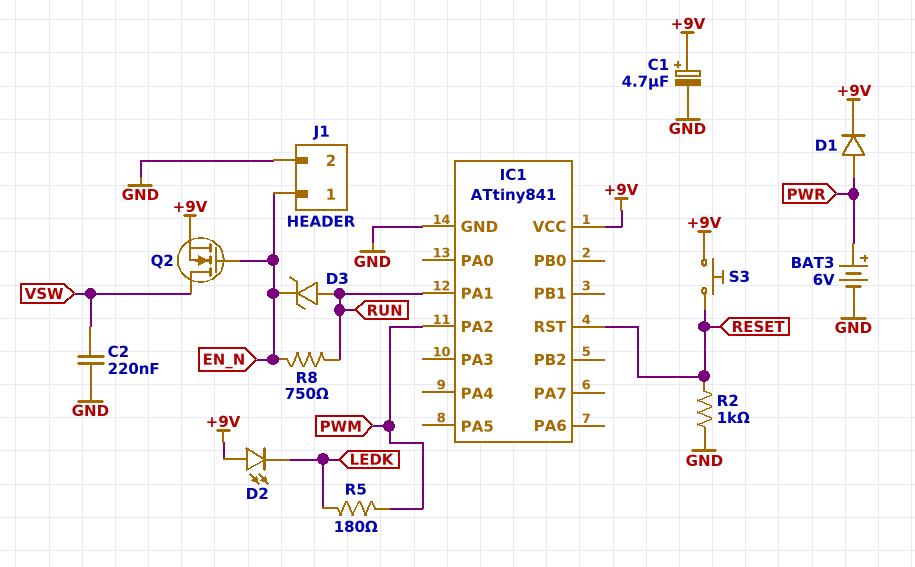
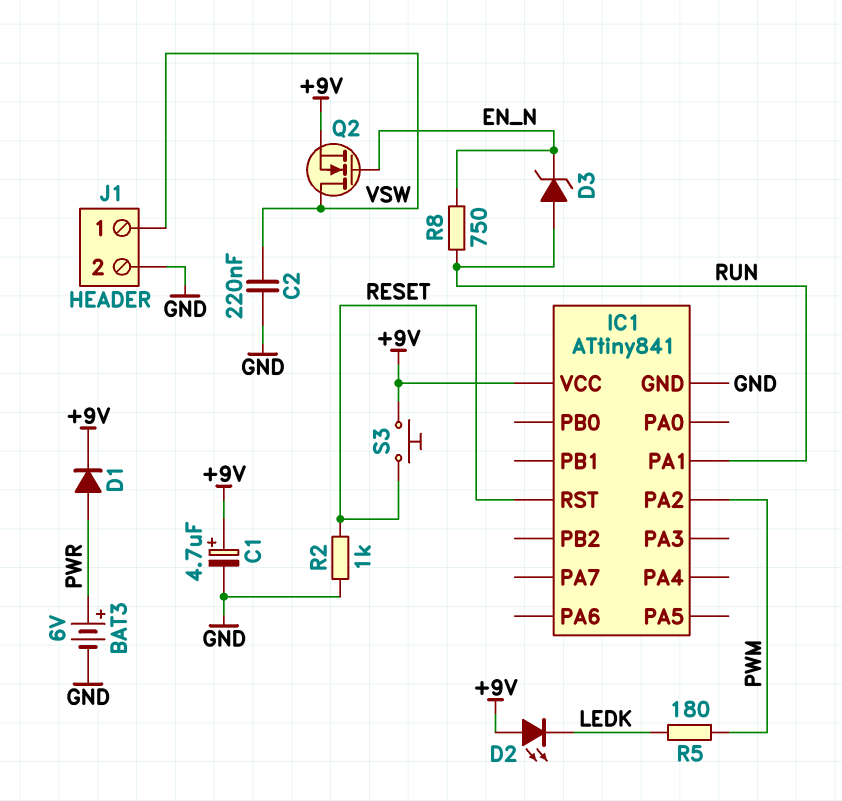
J1 pin 1: EN_N -> VSW

